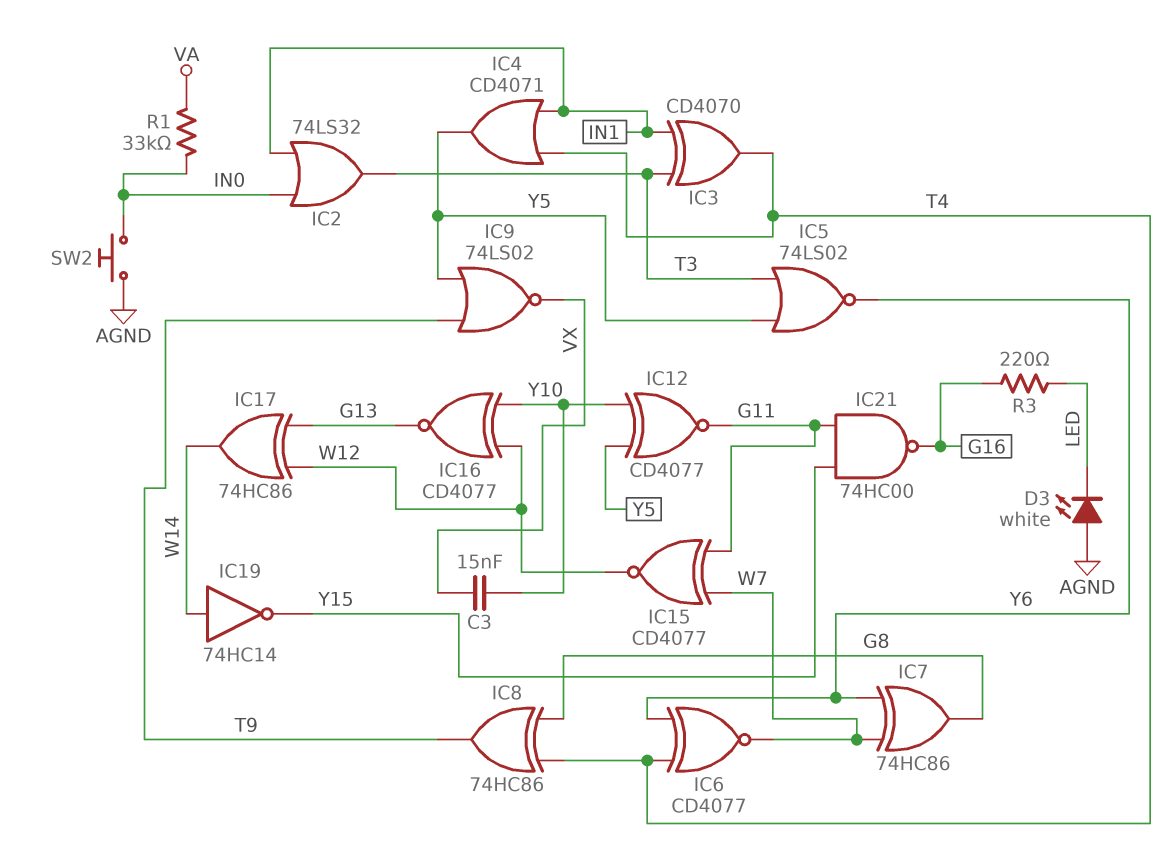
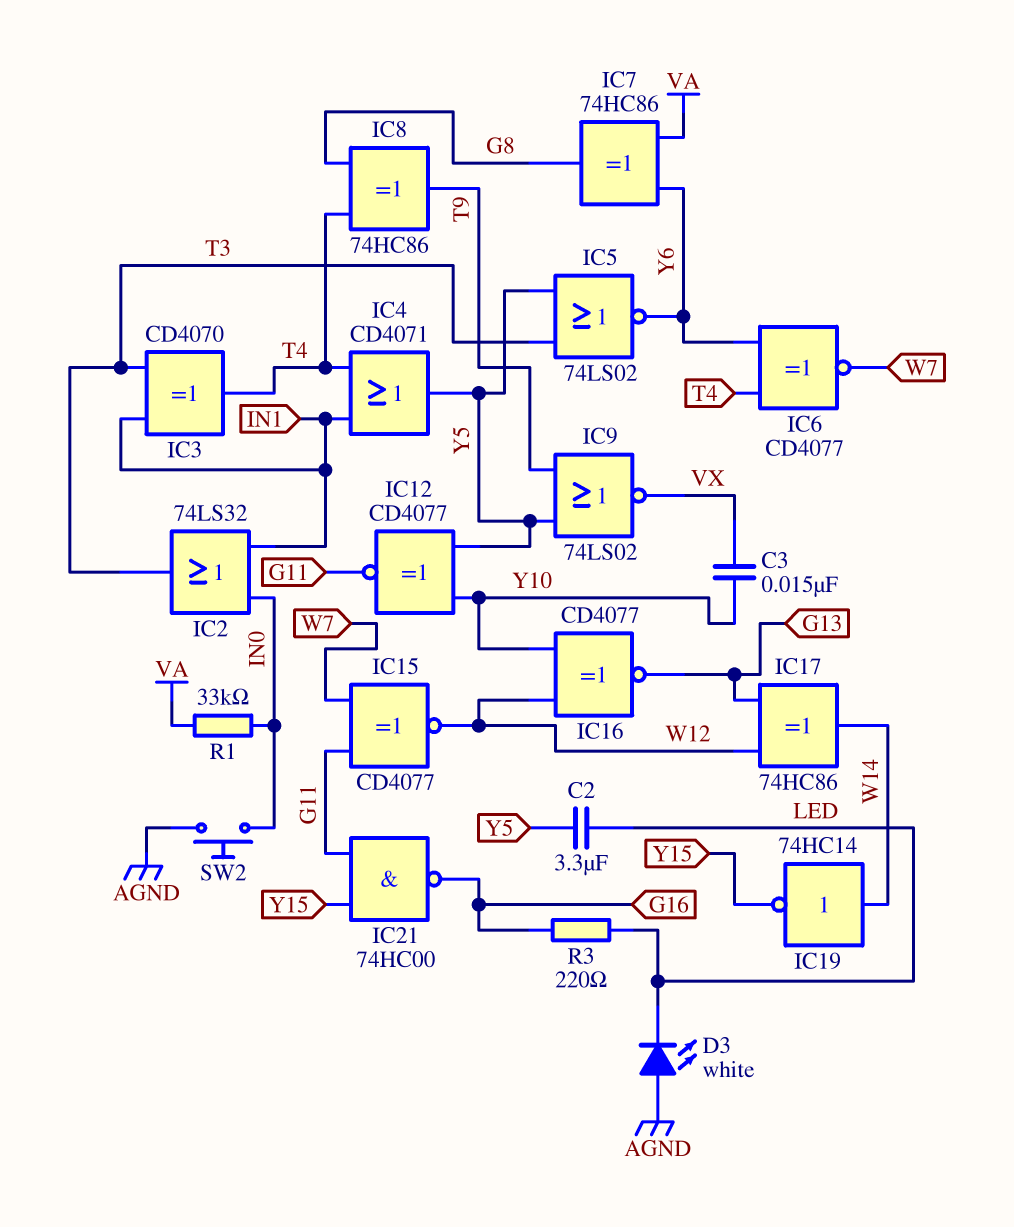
C2: none -> 3.3uF (LED, Y5)
IC7: XOR 74HC86 (in W7, in Y6, out G8) -> XOR 74HC86 (in VA, in Y6, out G8)

